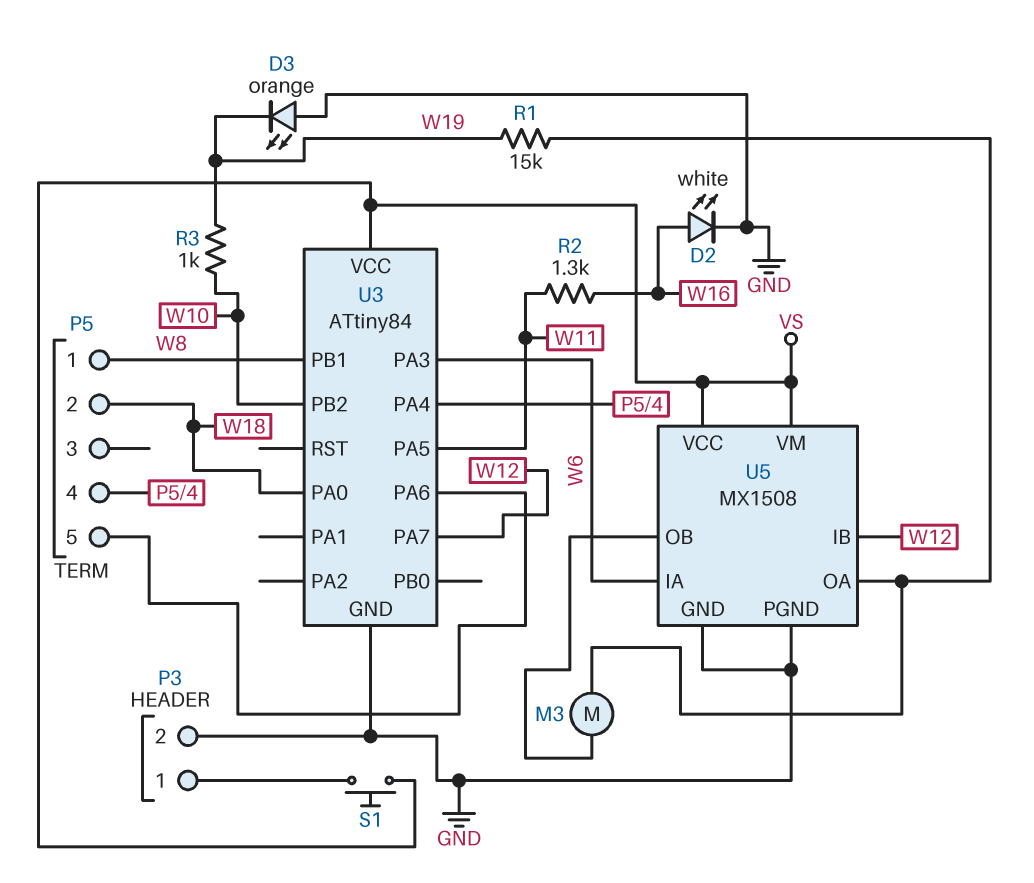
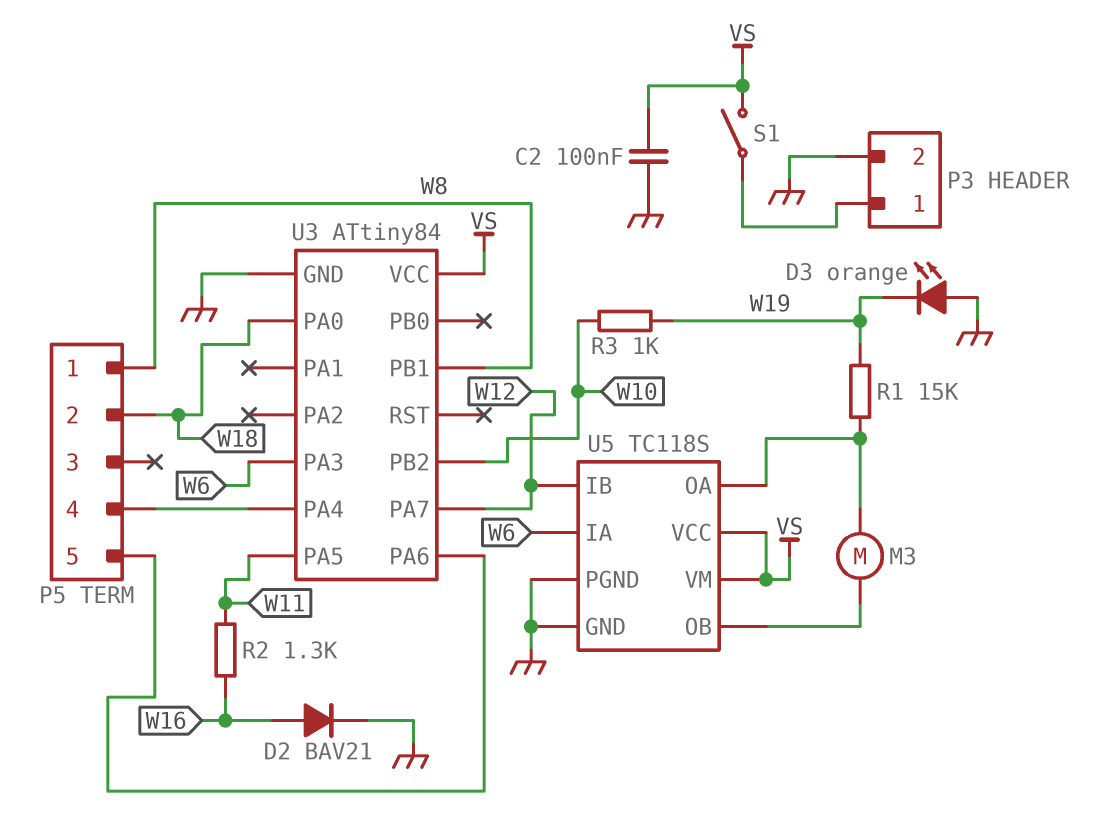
C2: none -> 100nF (GND, VS)
D2: LED white (A W16, K GND) -> diode BAV21 (A W16, K GND)
S1: button (P3/1, VS) -> switch (P3/1, VS)
U5: MX1508 -> TC118S

